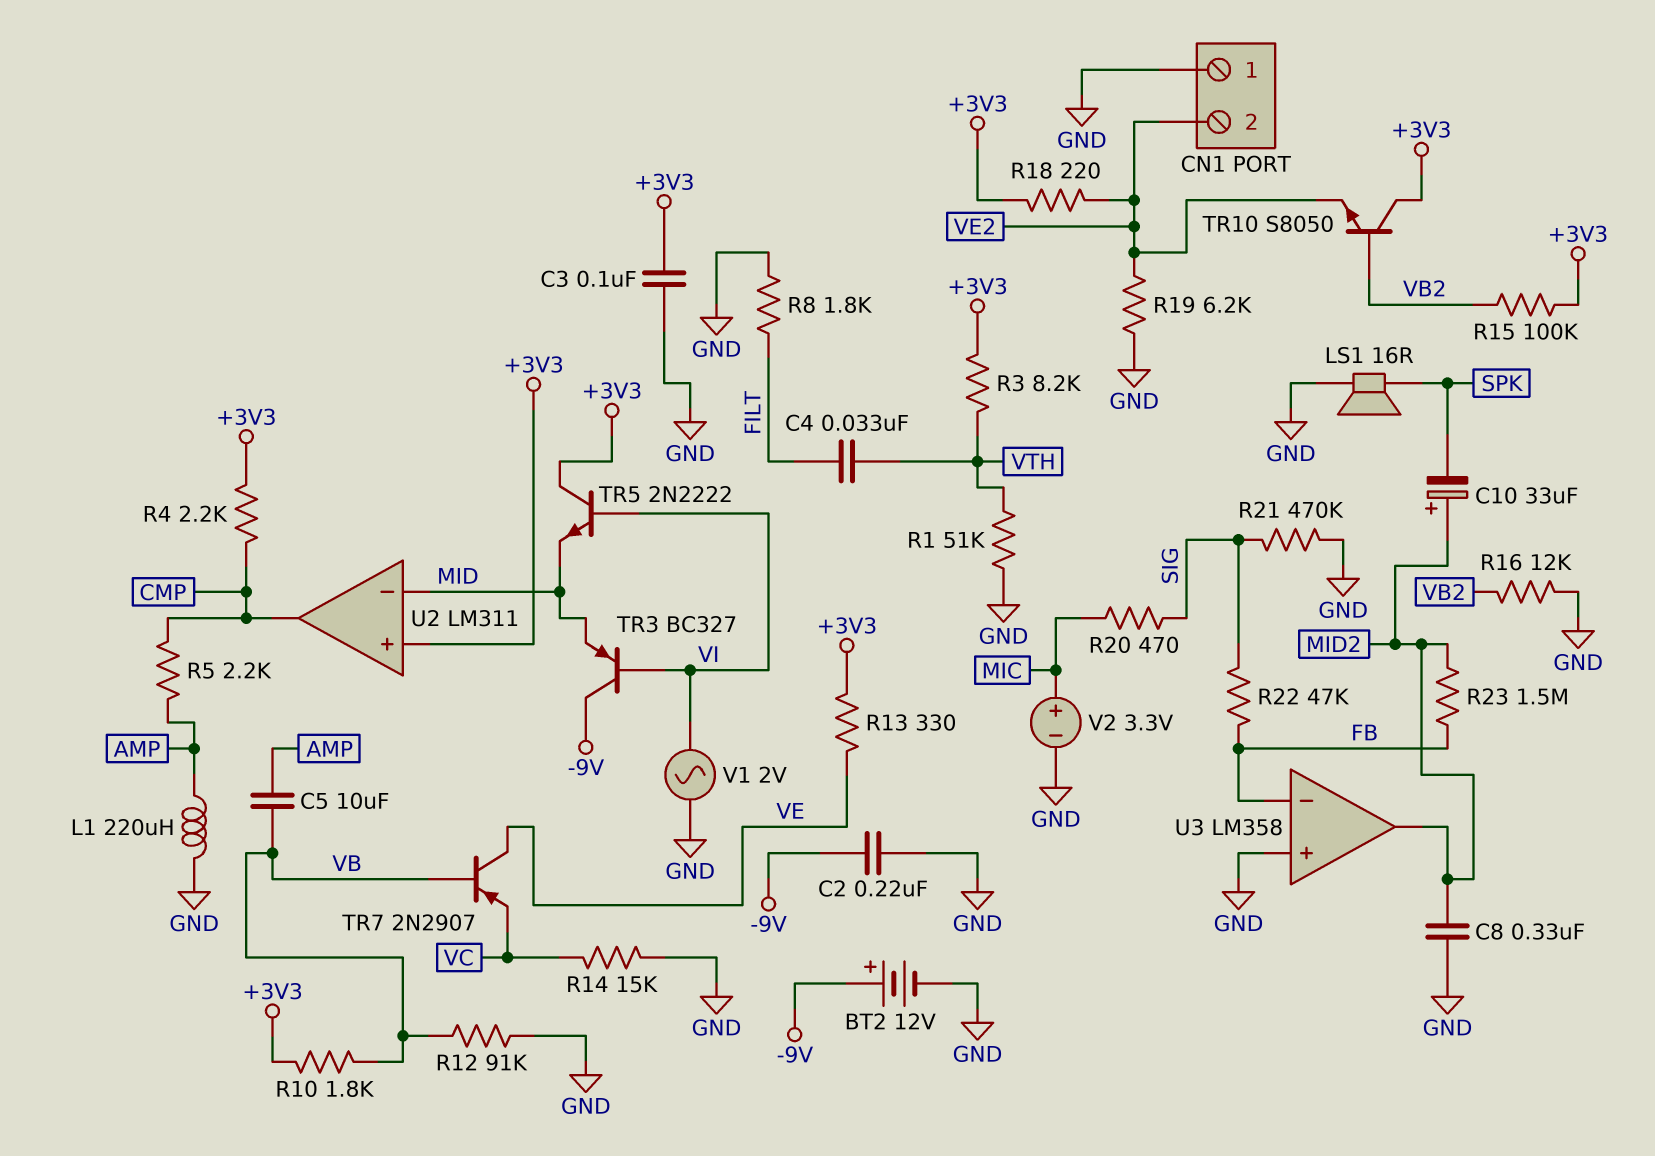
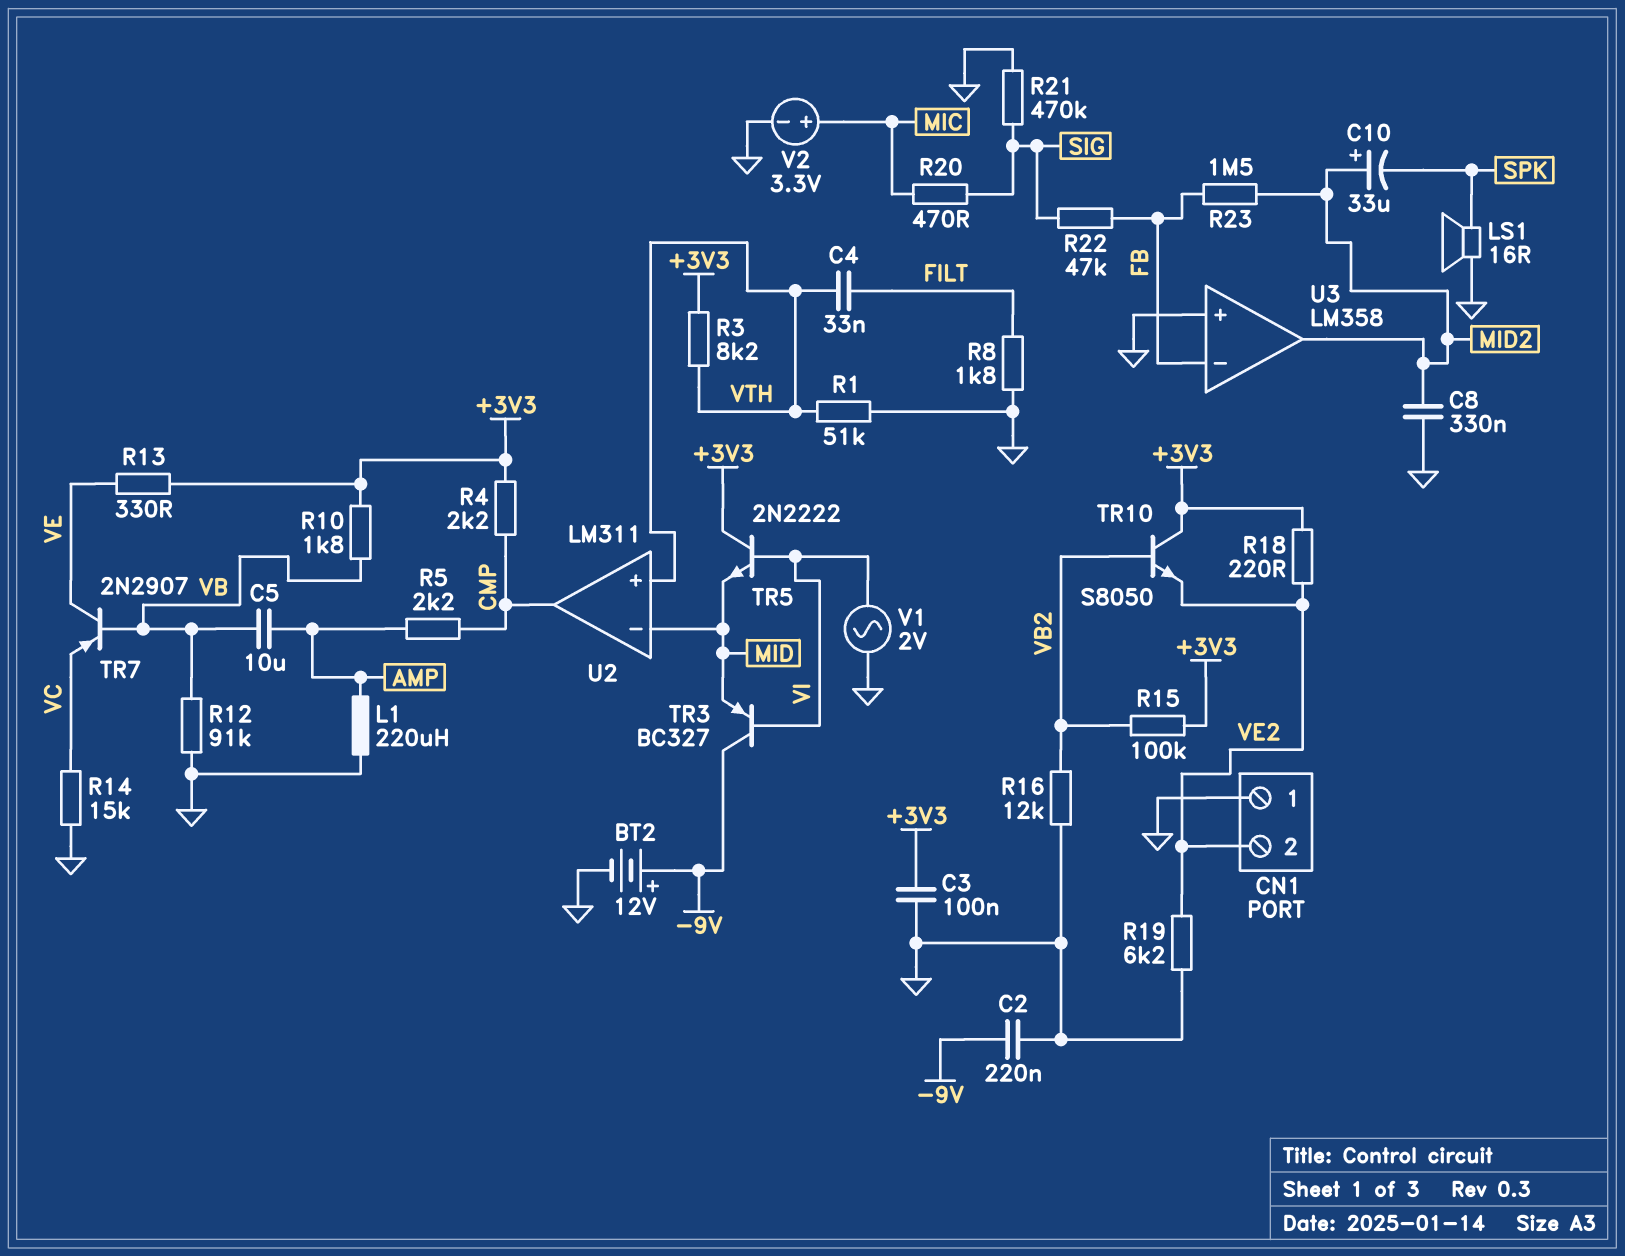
U2 pin in+: +3V3 -> VTH

